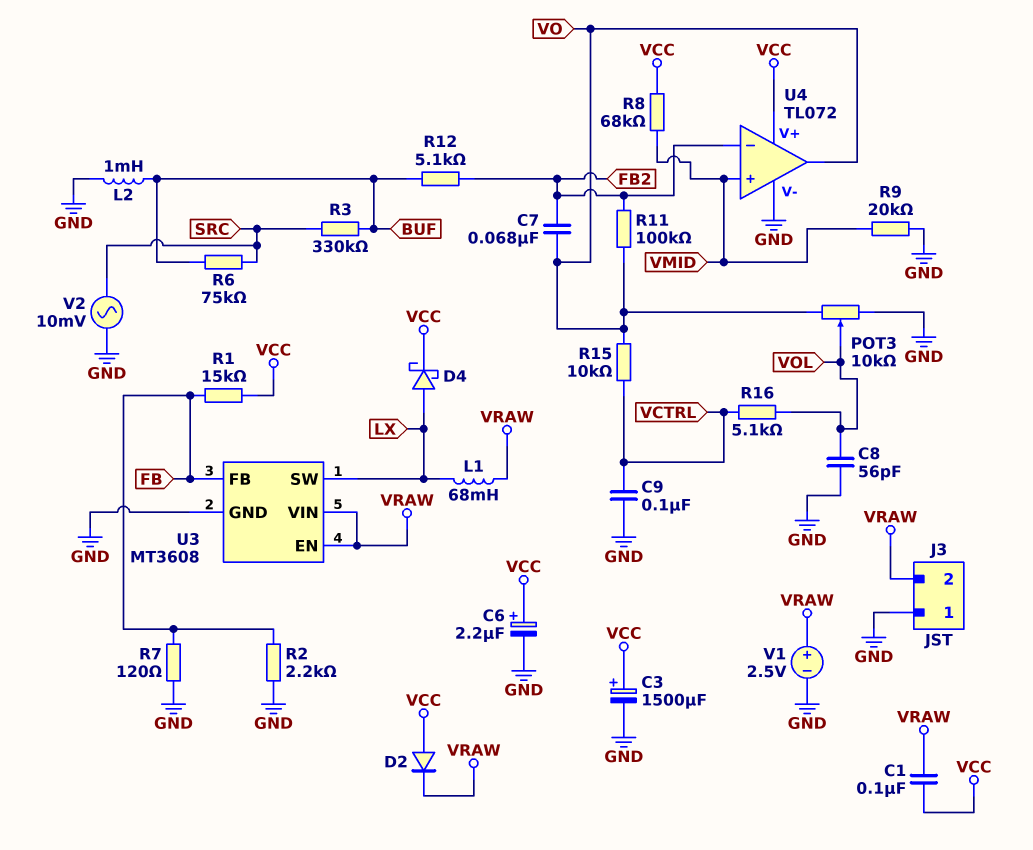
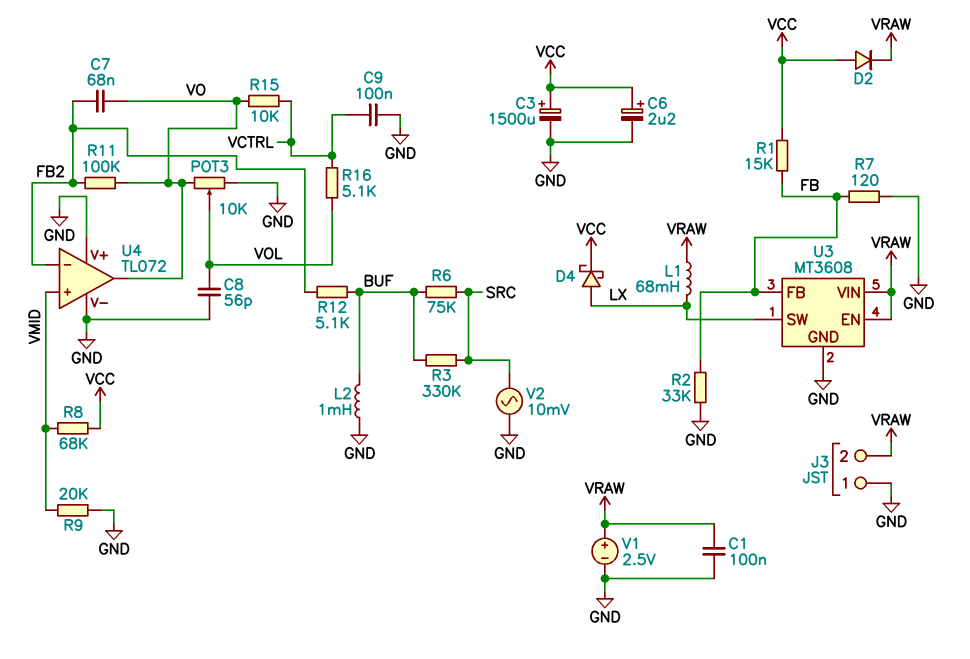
C1: 100nF (VCC, VRAW) -> 100nF (GND, VRAW)
R2: 2.2k (FB, GND) -> 33k (FB, GND)
U4 pin V+: VCC -> GND

